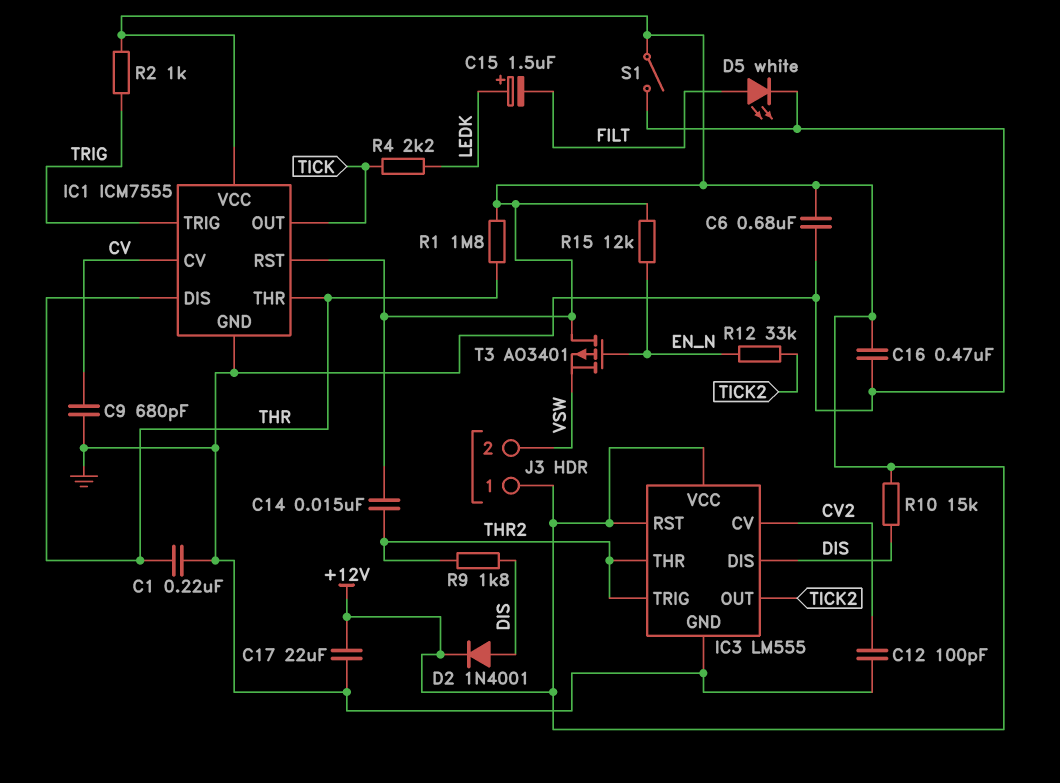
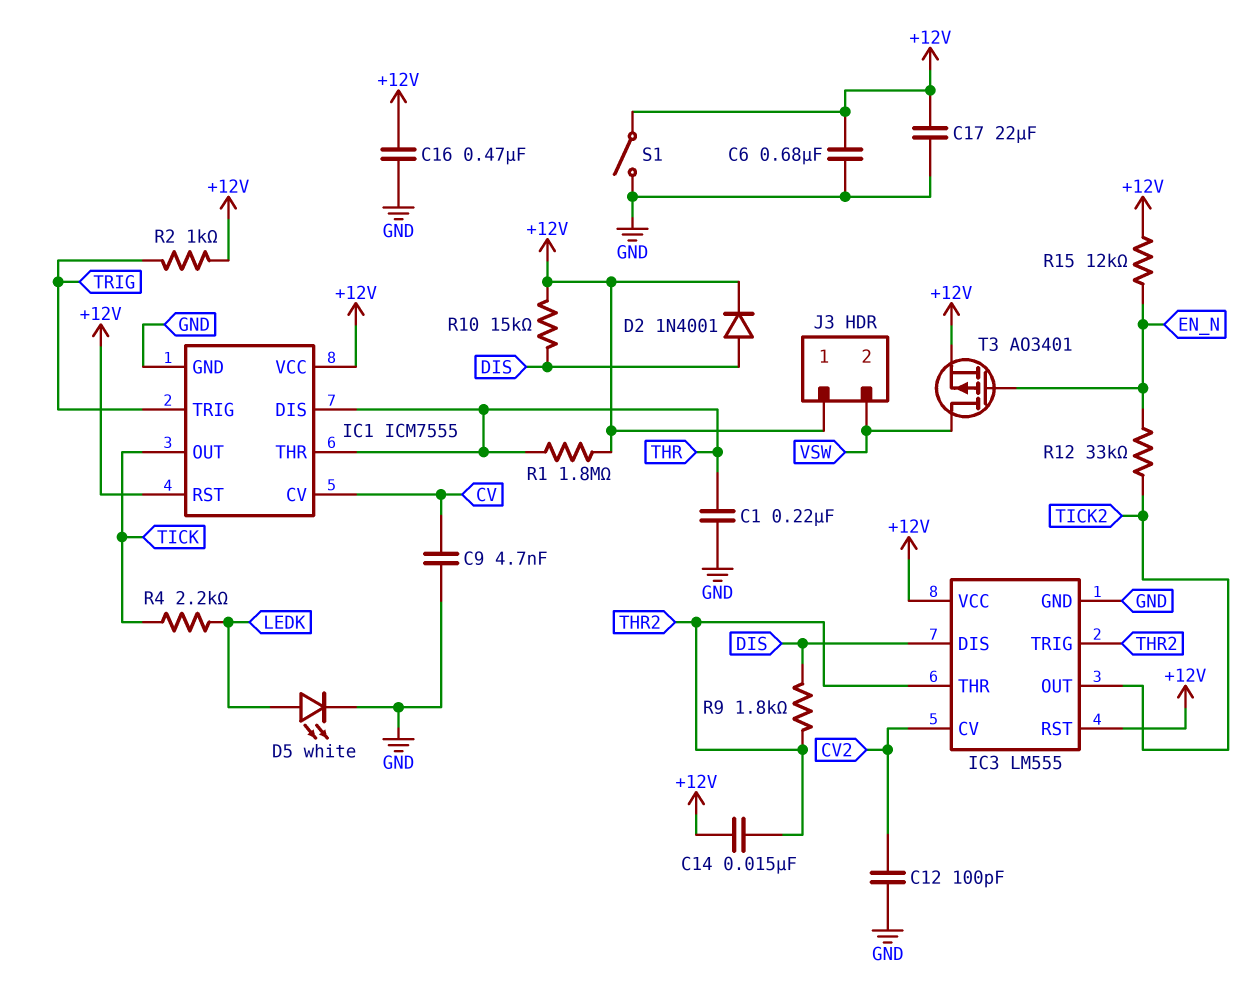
C9: 680pF (CV, GND) -> 4.7nF (CV, GND)
C15: 1.5uF (plus LEDK, minus FILT) -> none
D5: LED white (A FILT, K GND) -> LED white (A LEDK, K GND)
T3: PMOS AO3401 (G EN_N, D +12V, S VSW) -> PMOS AO3401 (G EN_N, D VSW, S +12V)

